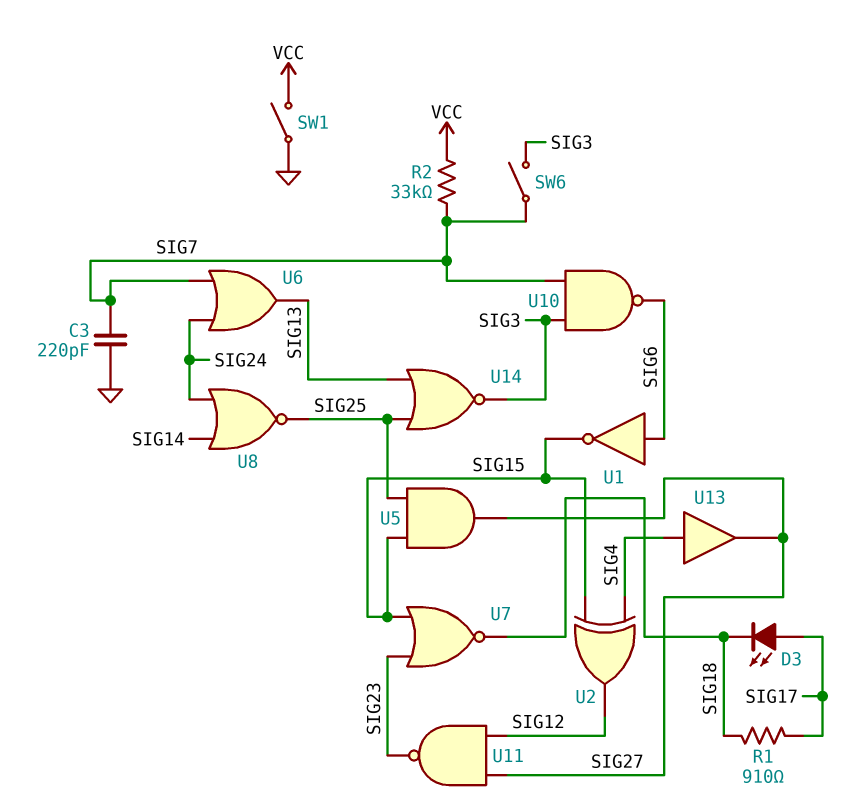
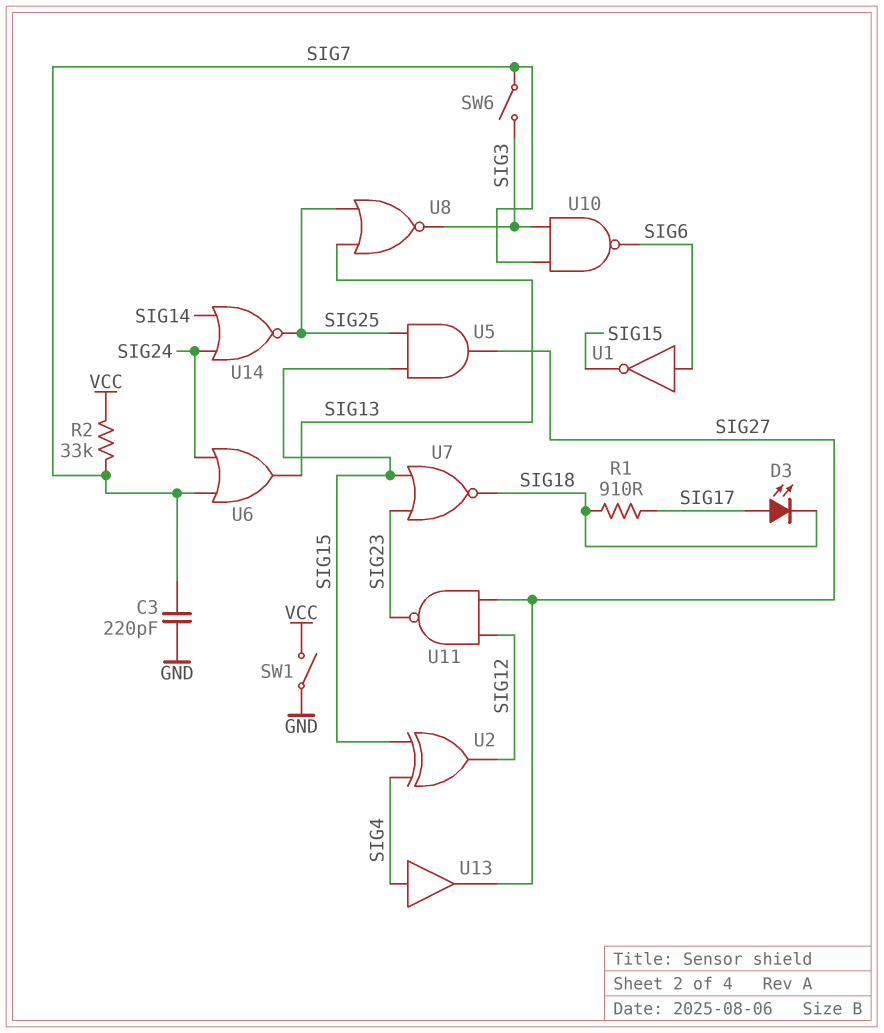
U8: NOR (in SIG14, in SIG24, out SIG25) -> NOR (in SIG13, in SIG25, out SIG3)
U14: NOR (in SIG13, in SIG25, out SIG3) -> NOR (in SIG14, in SIG24, out SIG25)

